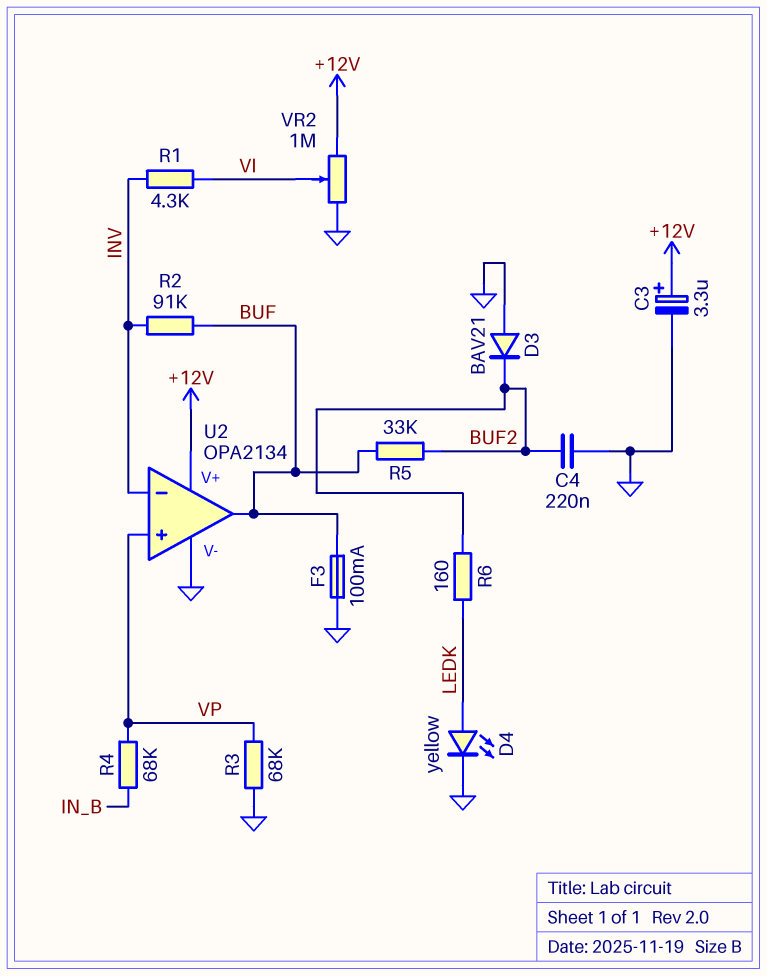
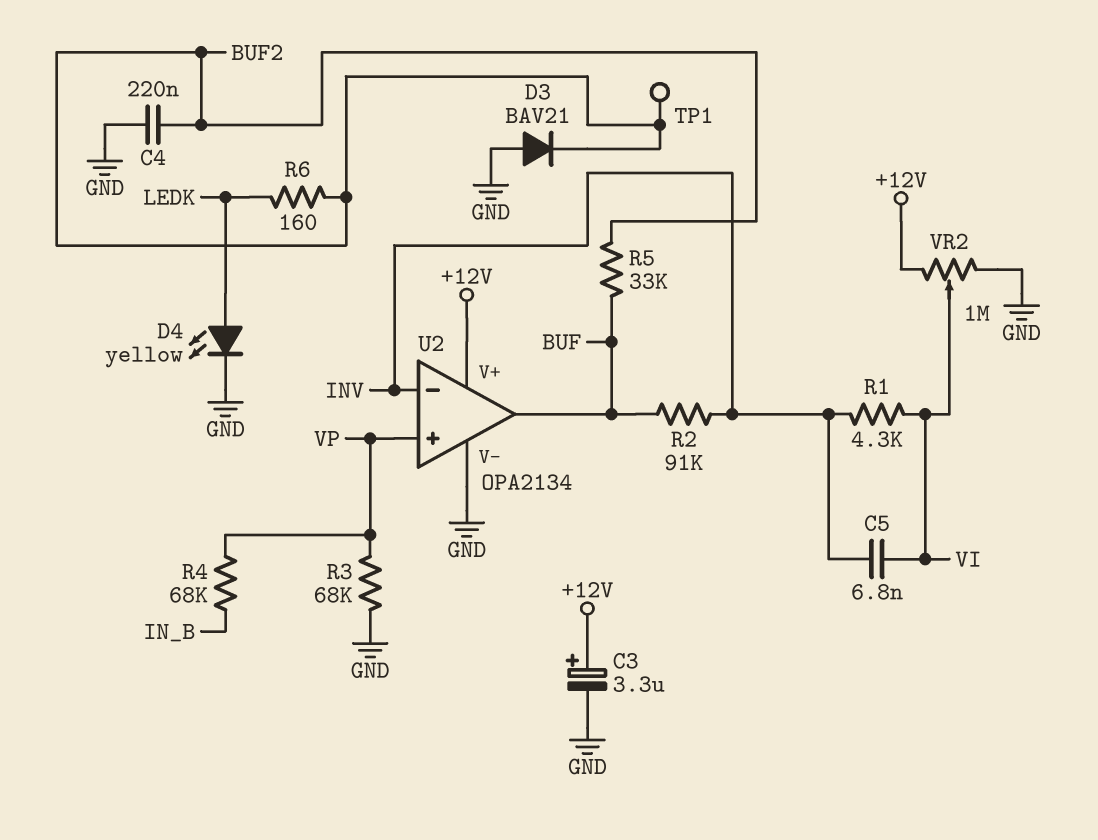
C5: none -> 6.8nF (INV, VI)
F3: 100mA (BUF, GND) -> none
TP1: none -> test point (BUF2)

